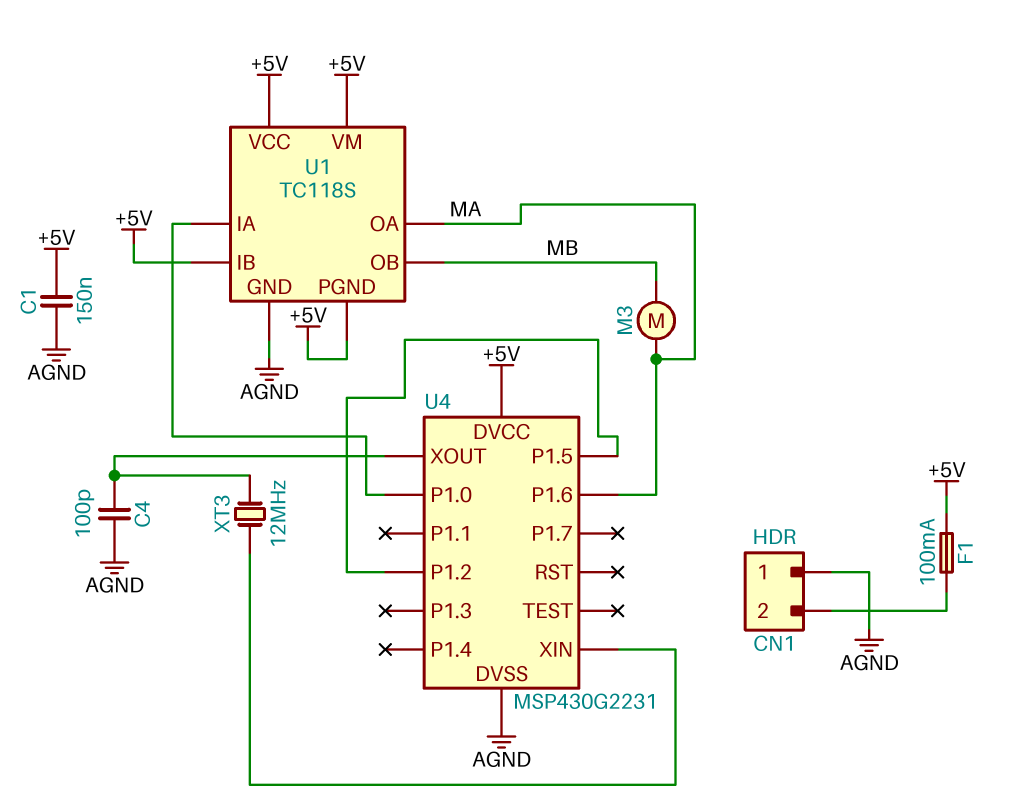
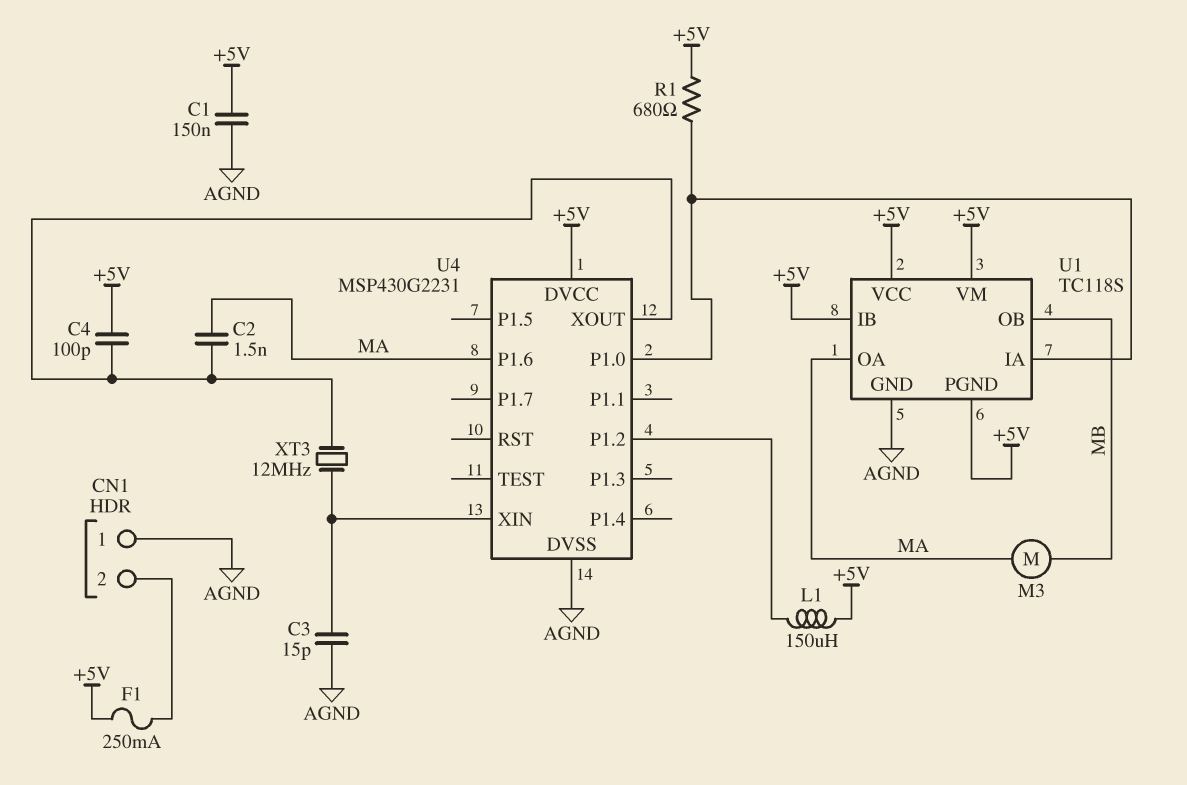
C2: none -> 1.5nF (MA, U4/XOUT)
C3: none -> 15pF (AGND, U4/XIN)
C4: 100pF (AGND, U4/XOUT) -> 100pF (+5V, U4/XOUT)
F1: 100mA (+5V, CN1/2) -> 250mA (+5V, CN1/2)
L1: none -> 150uH (+5V, U4/P1.2)
R1: none -> 680 (+5V, U1/IA)
U4 pin P1.5: U4/P1.2 -> none

